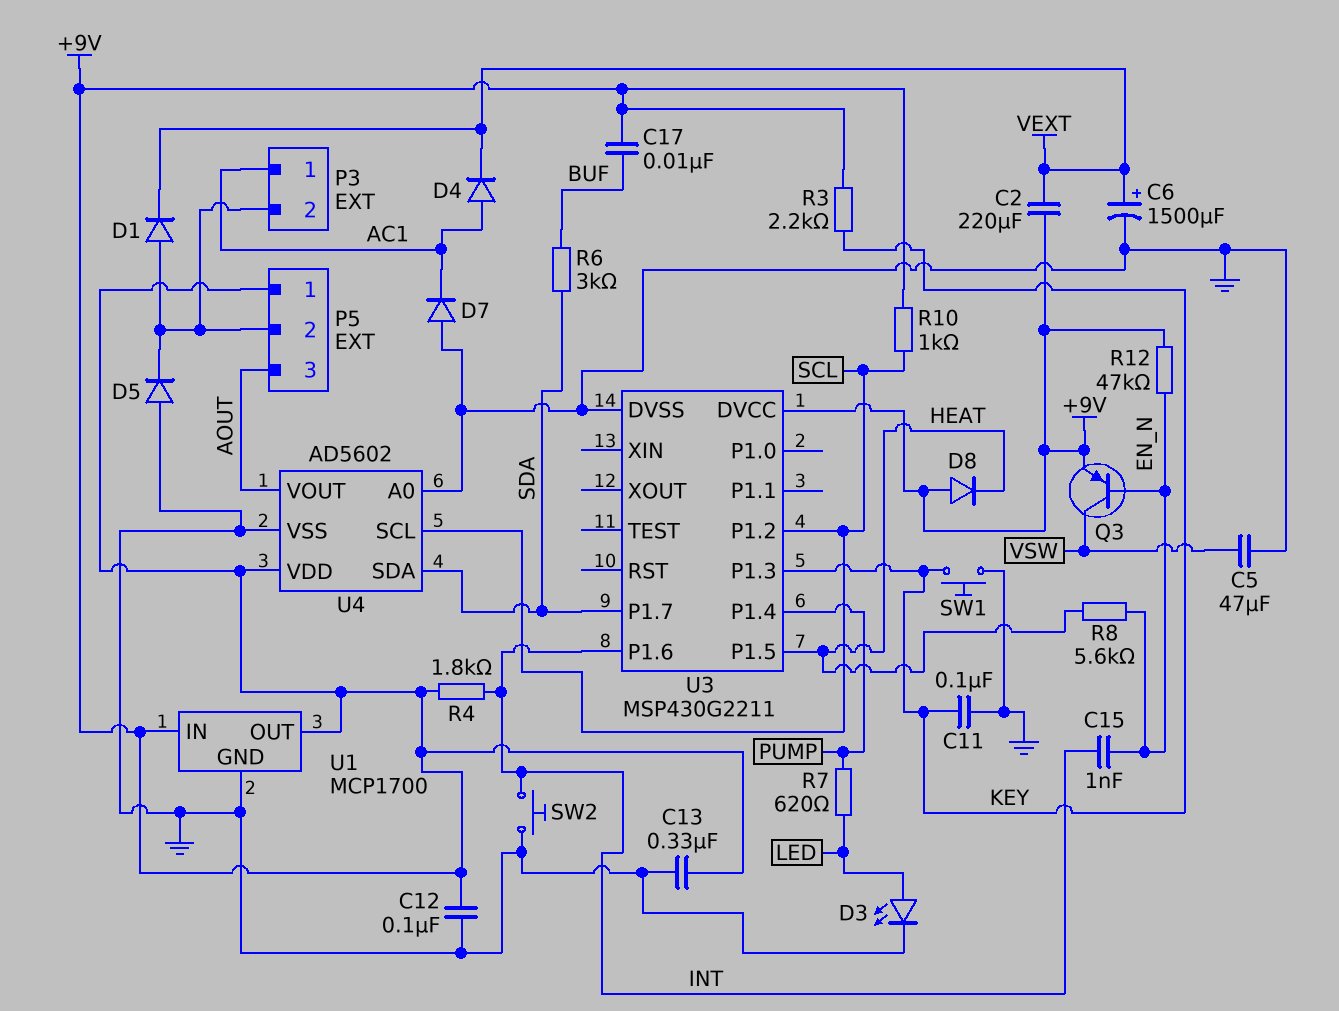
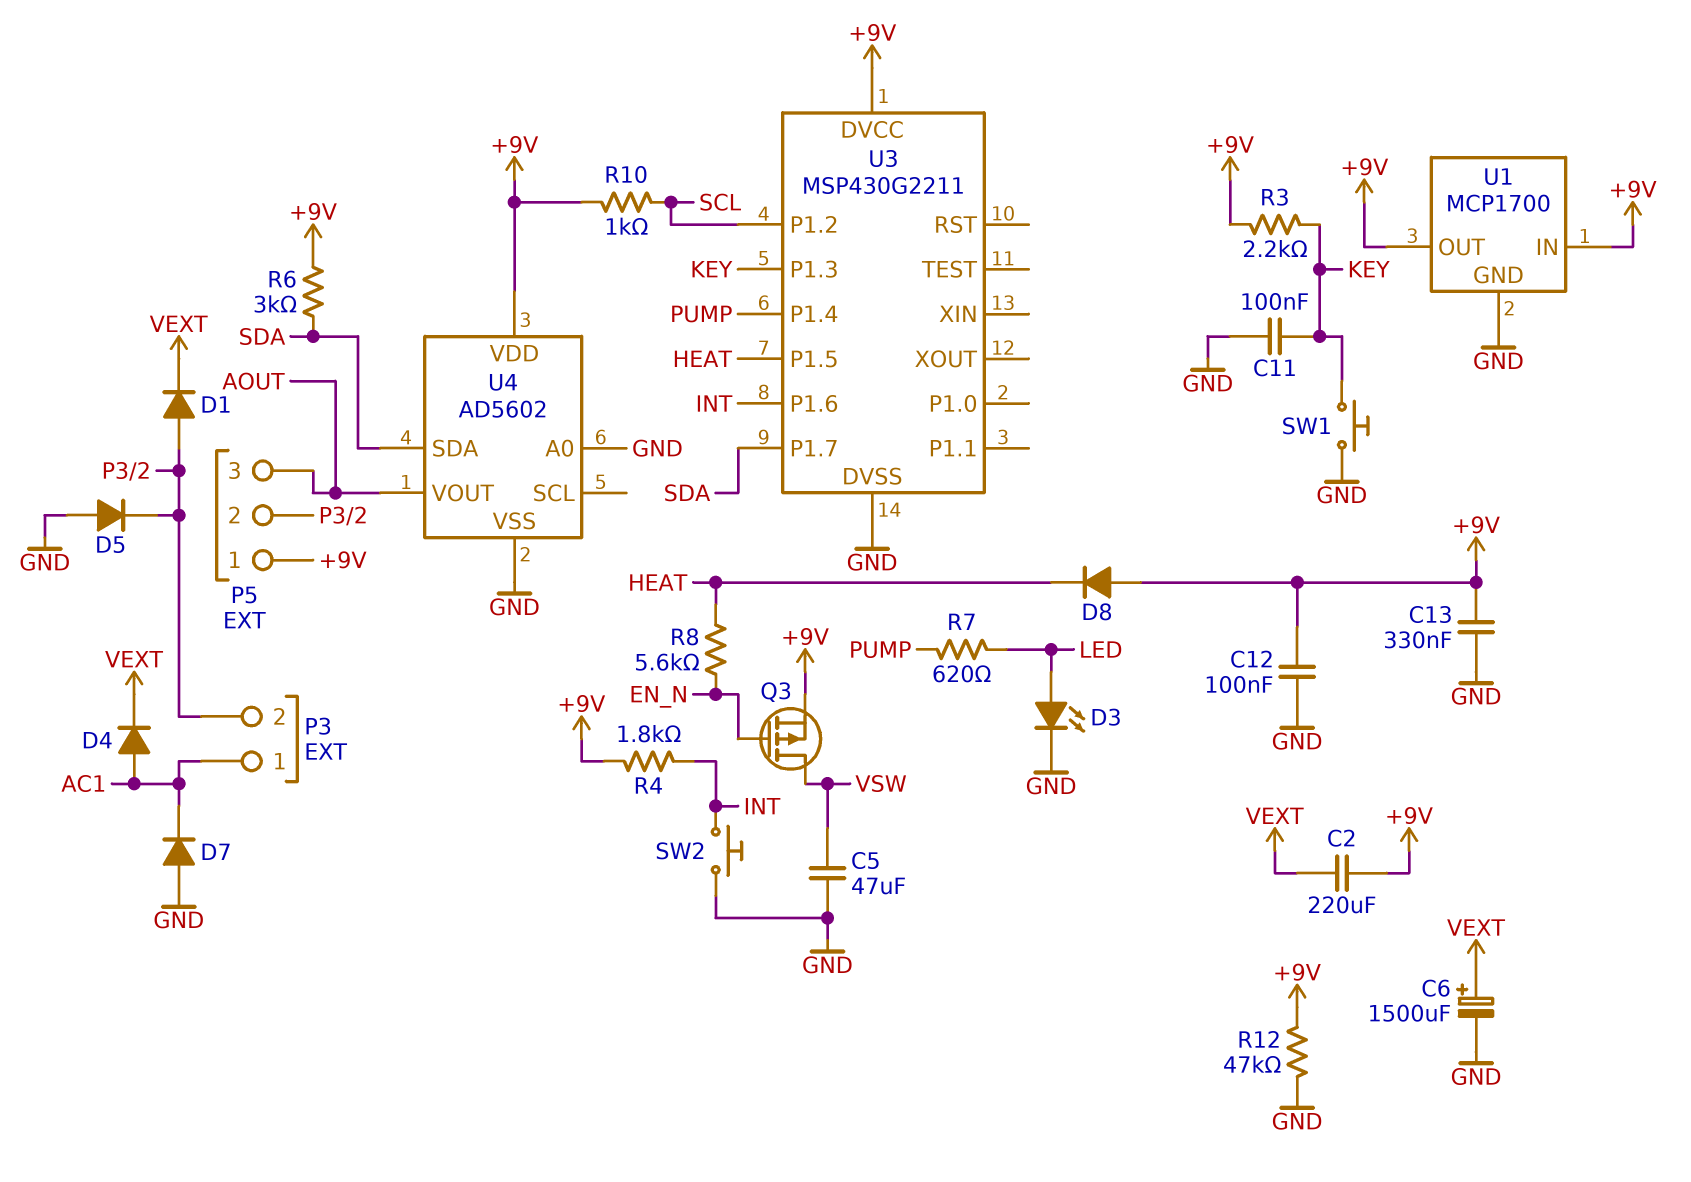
C15: 1nF (EN_N, INT) -> none
C17: 10nF (+9V, BUF) -> none
Q3: PNP (B EN_N, C VSW, E +9V) -> PMOS (G EN_N, D VSW, S +9V)
R6: 3k (BUF, SDA) -> 3k (+9V, SDA)
R12: 47k (+9V, EN_N) -> 47k (+9V, GND)
U4 pin SCL: SCL -> none

